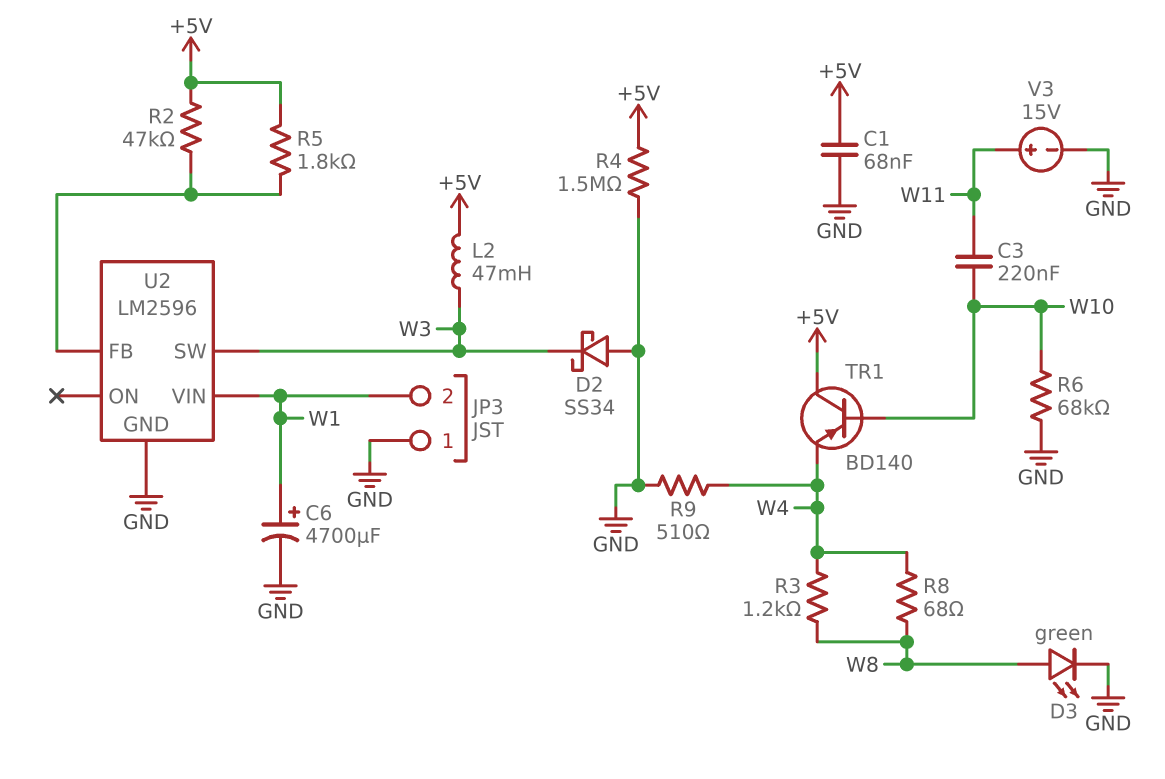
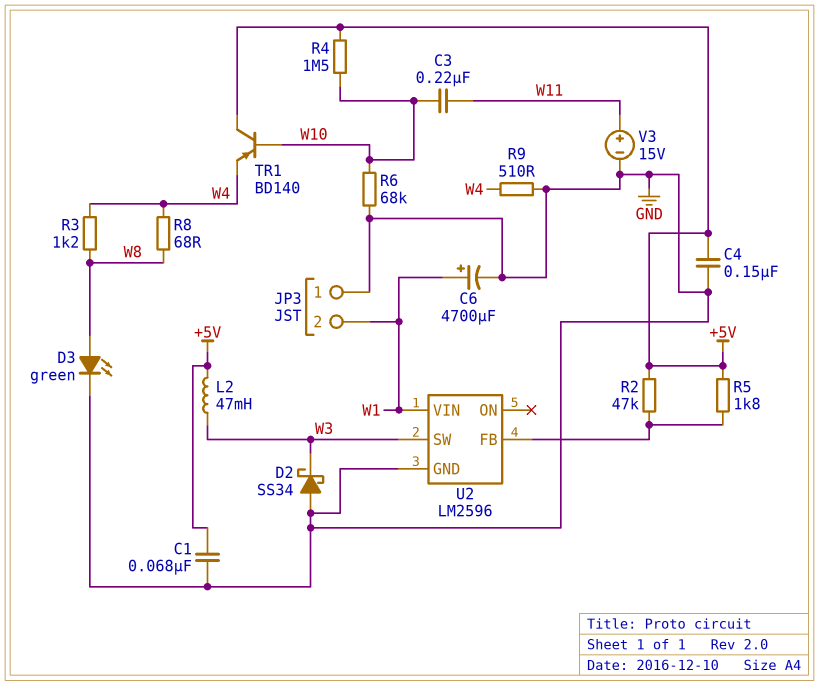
C4: none -> 150nF (+5V, GND)
R4: 1.5M (+5V, GND) -> 1.5M (+5V, W10)

